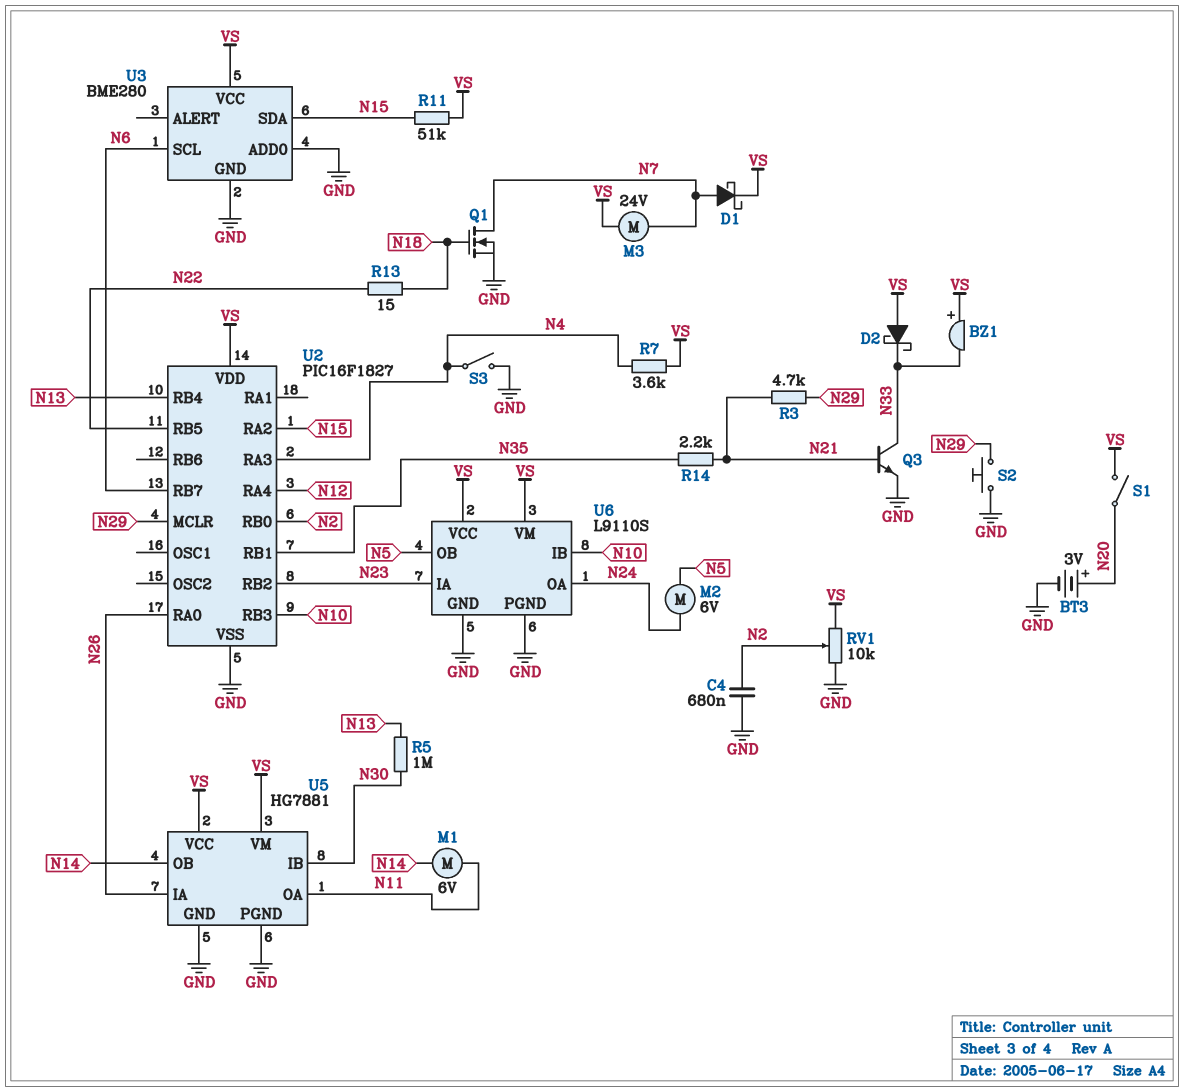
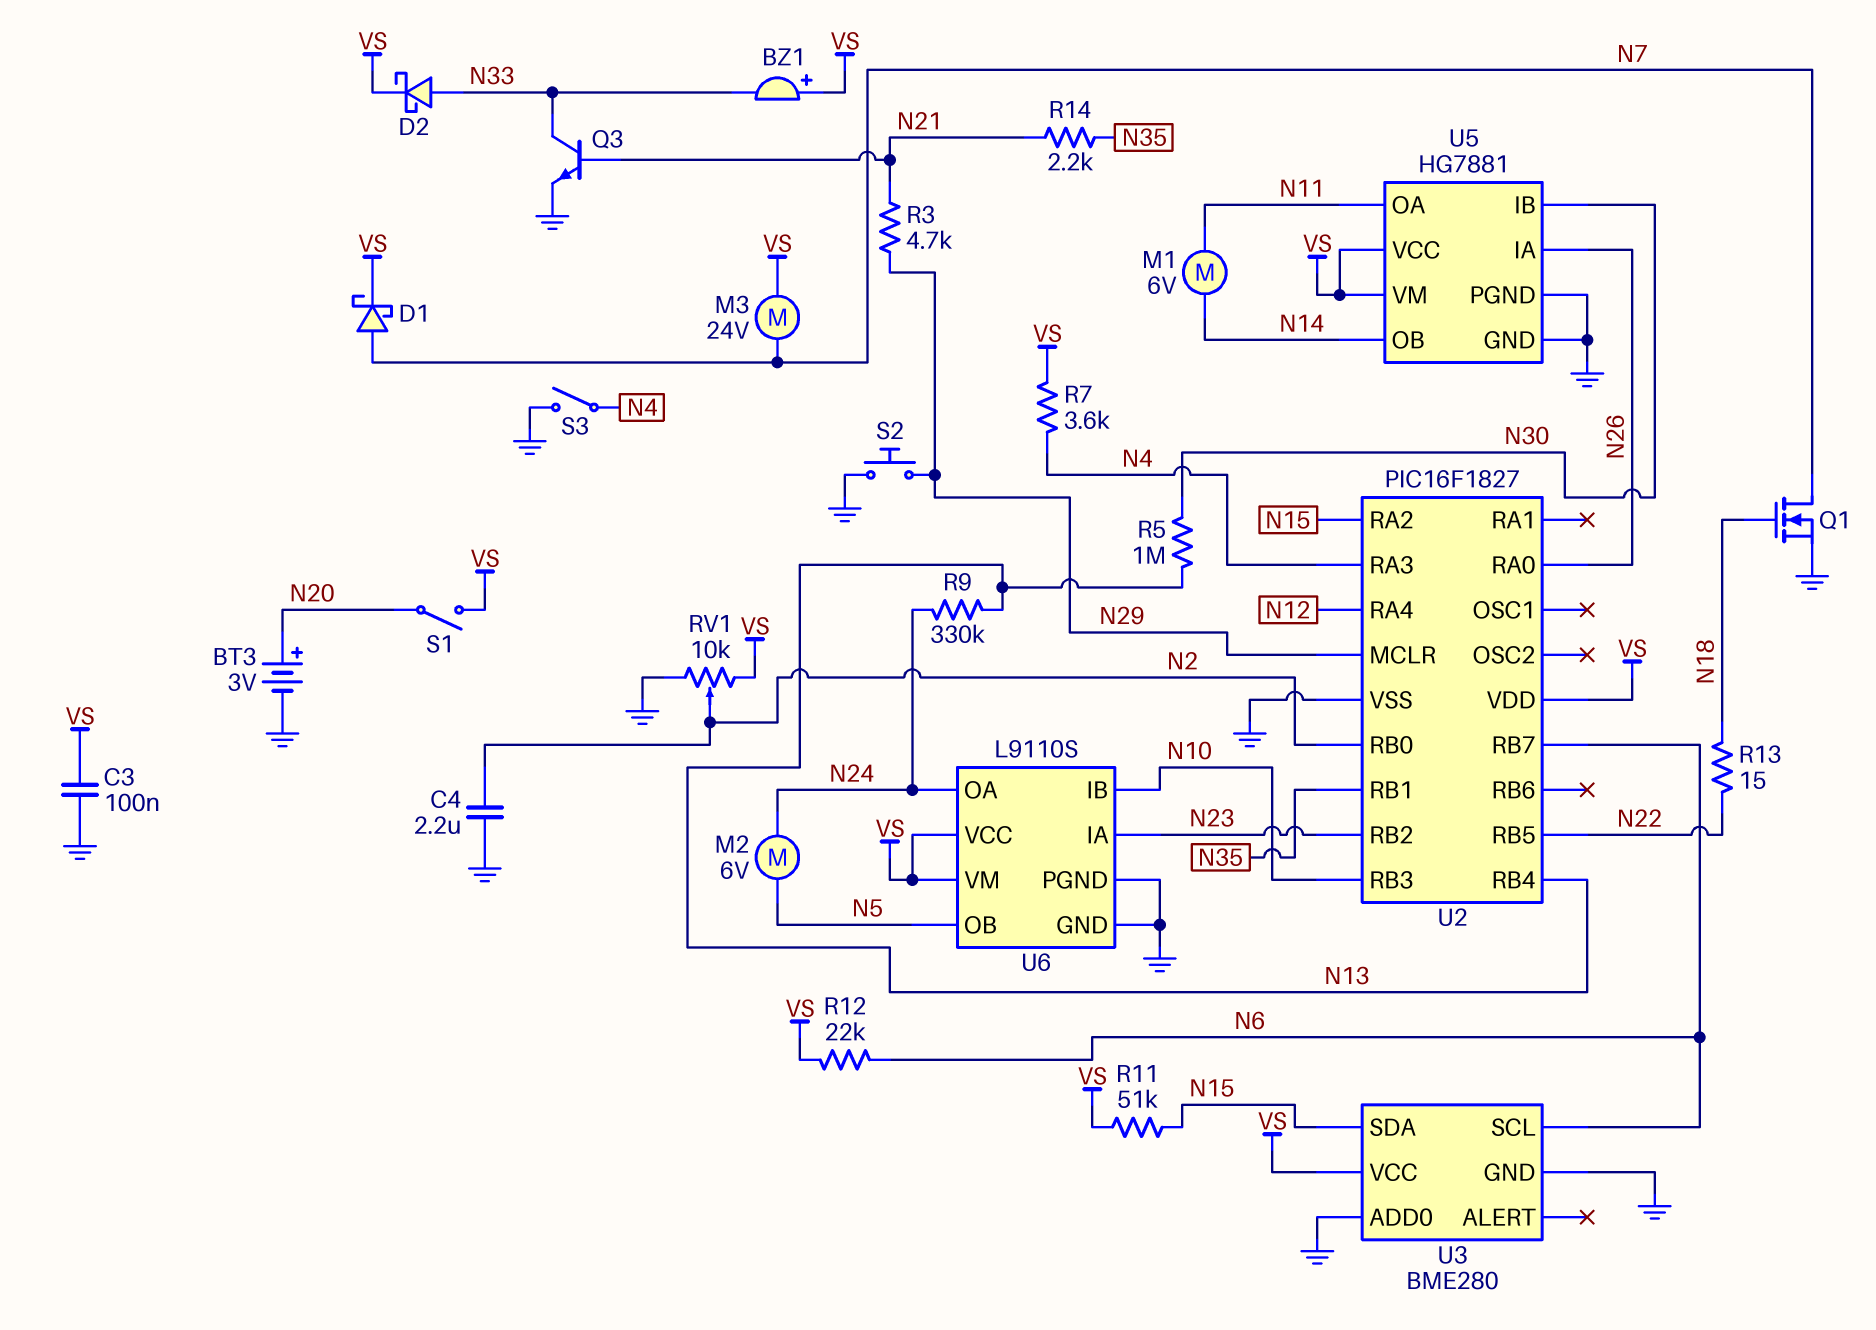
C3: none -> 100nF (GND, VS)
C4: 680nF (GND, N2) -> 2.2uF (GND, N2)
D2: schottky (A VS, K N33) -> schottky (A N33, K VS)
R9: none -> 330k (N13, N24)
R12: none -> 22k (N6, VS)

